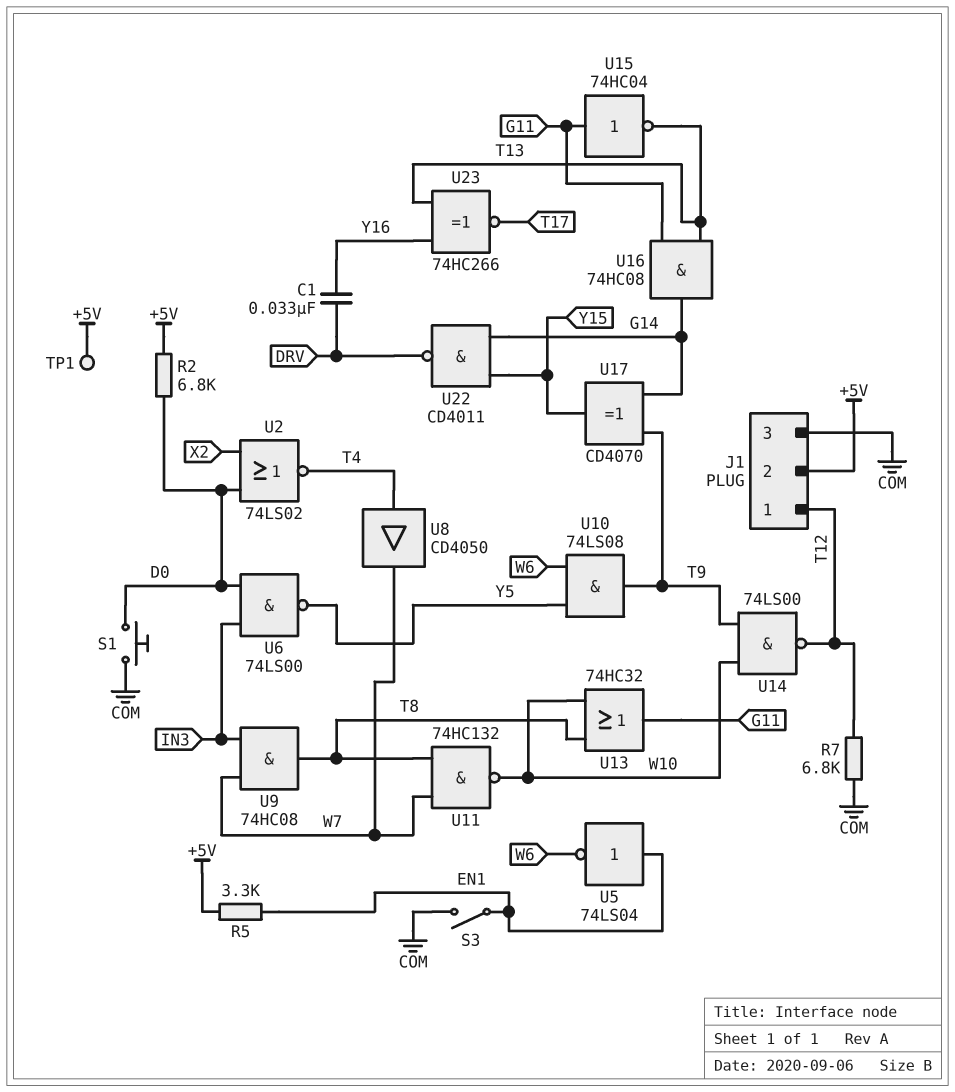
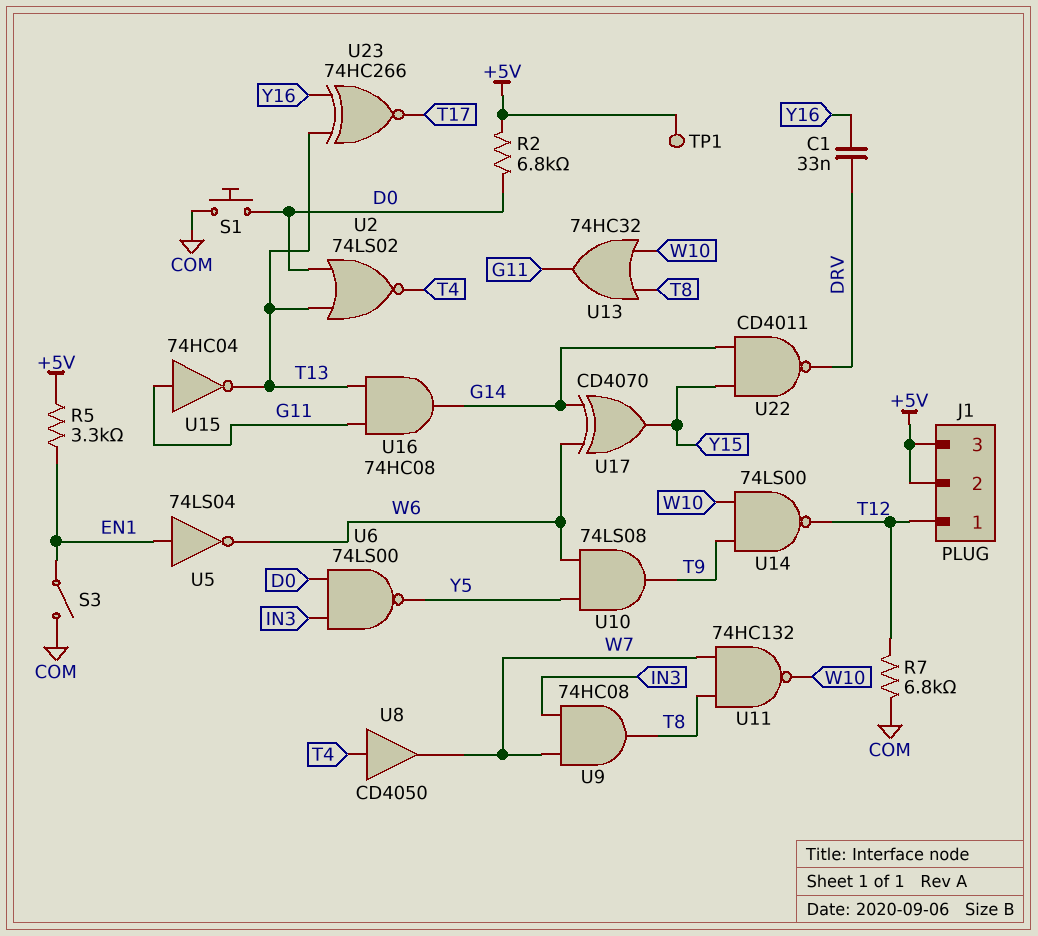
J1 pin 3: COM -> +5V
U2: NOR 74LS02 (in D0, in X2, out T4) -> NOR 74LS02 (in D0, in T13, out T4)
U17: XOR CD4070 (in G14, in T9, out Y15) -> XOR CD4070 (in G14, in W6, out Y15)

